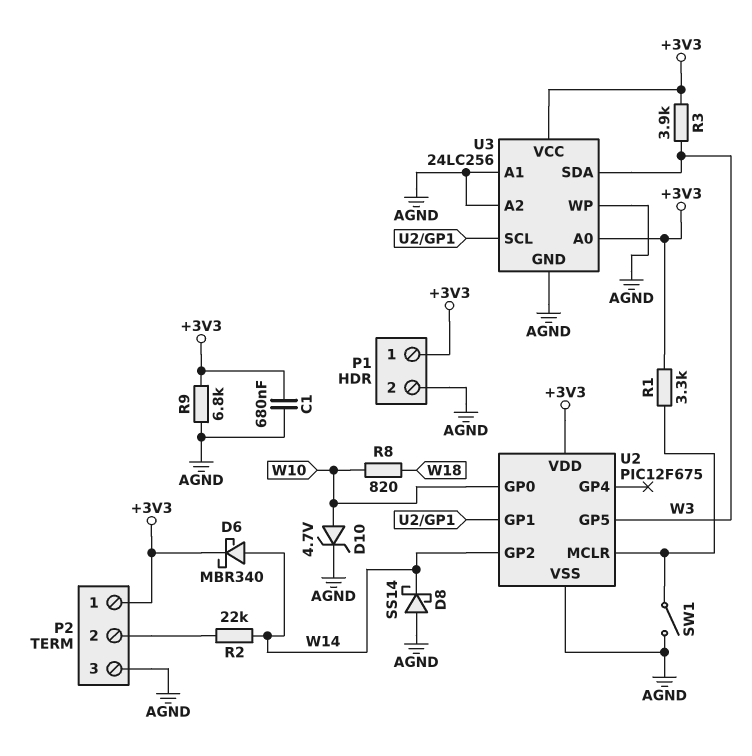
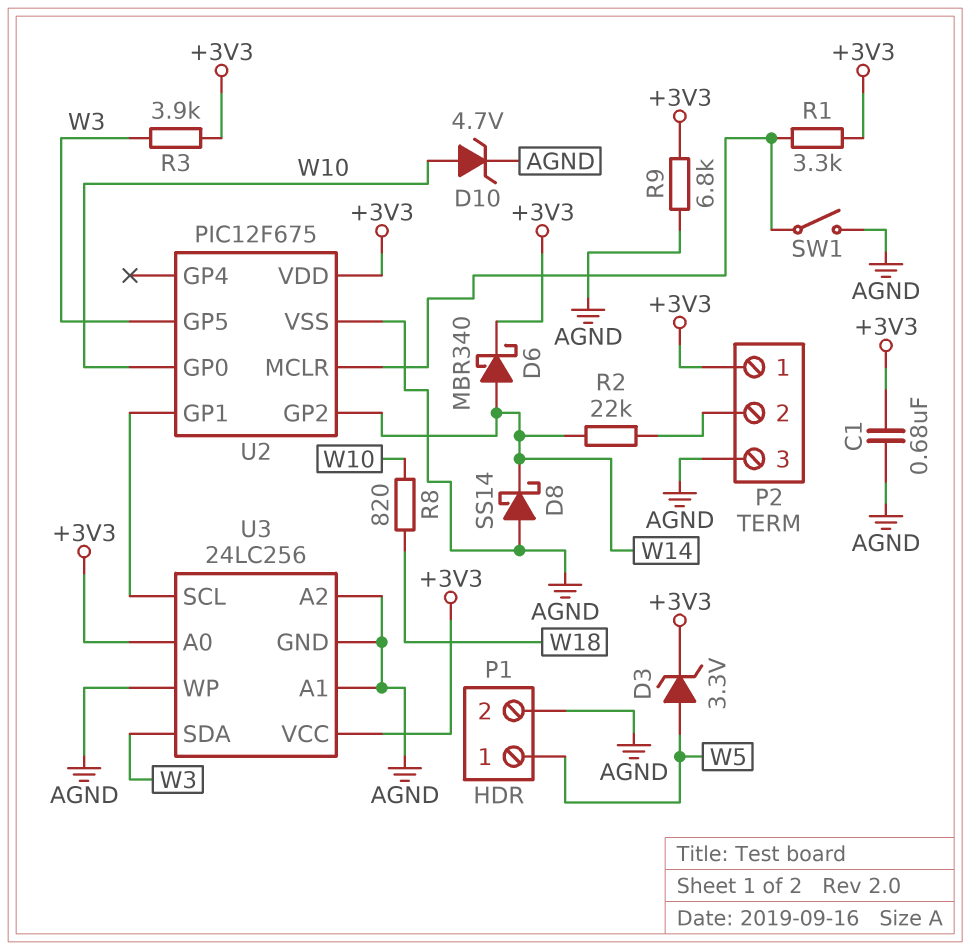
D3: none -> zener 3.3V (A W5, K +3V3)
P1 pin 1: +3V3 -> W5

